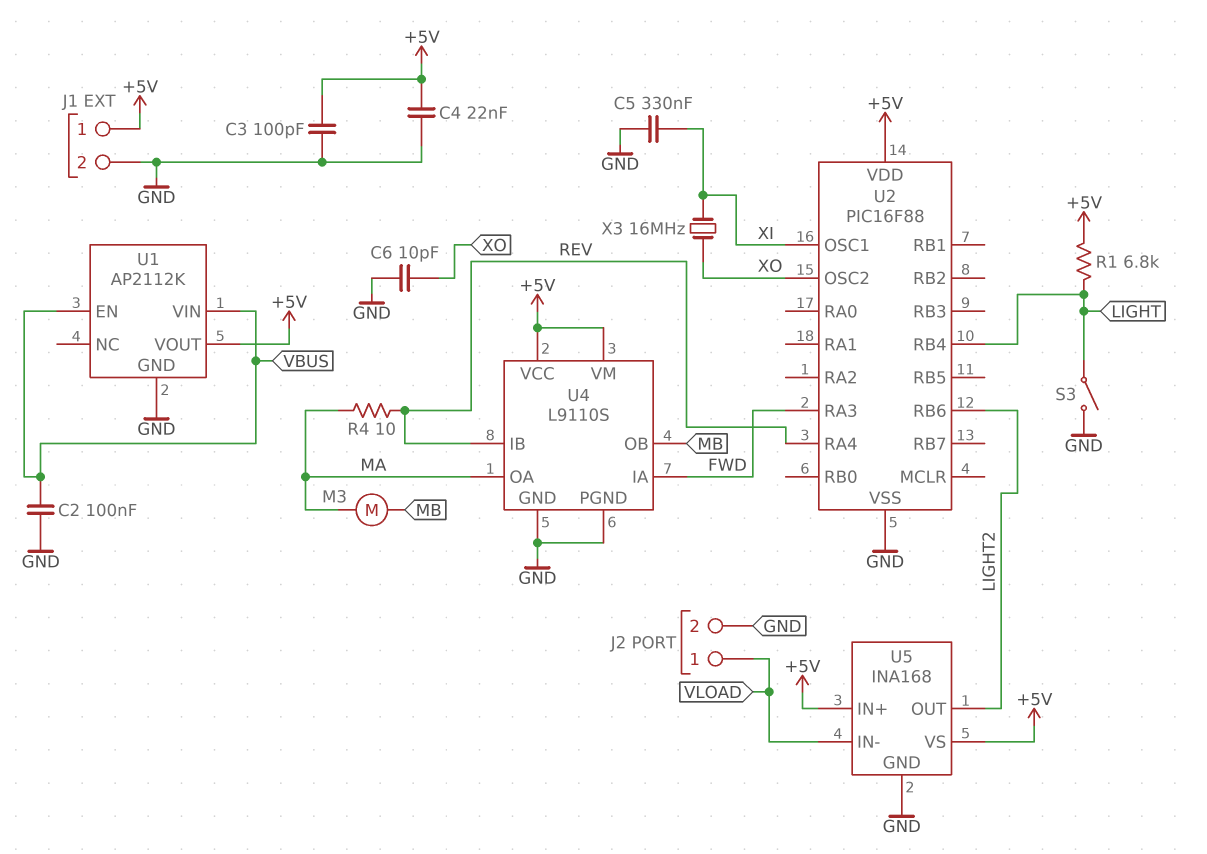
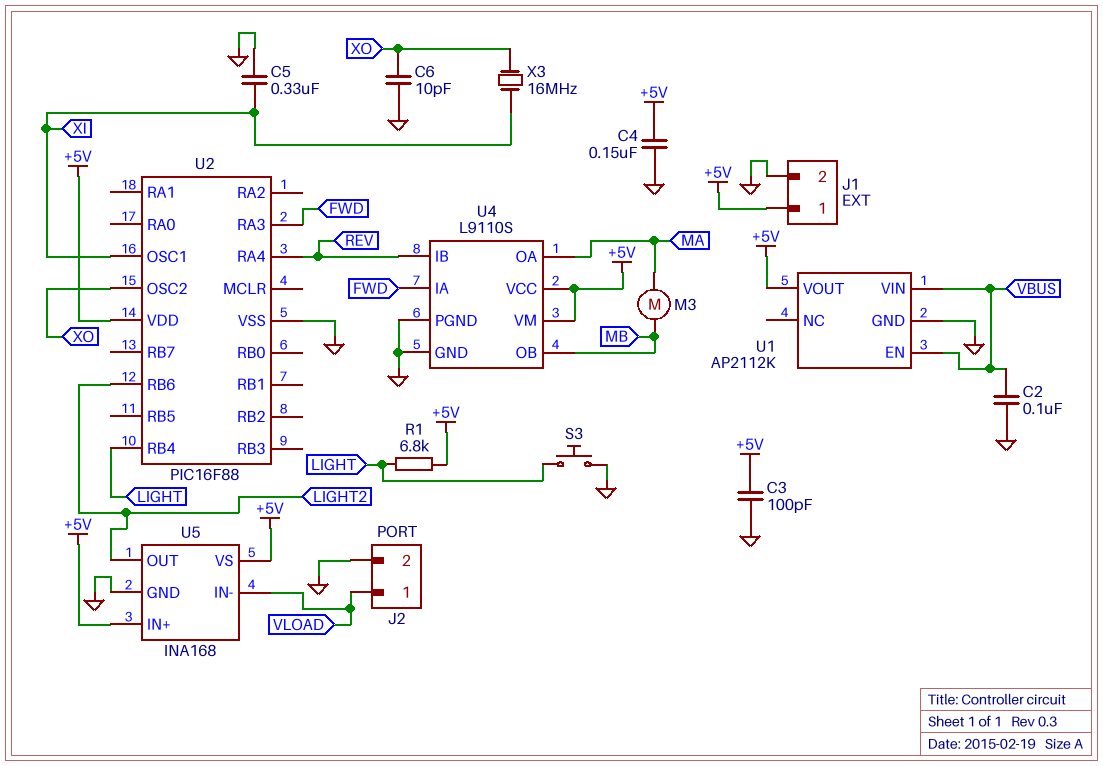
C4: 22nF (+5V, GND) -> 150nF (+5V, GND)
R4: 10 (MA, REV) -> none
S3: switch (GND, LIGHT) -> button (GND, LIGHT)

